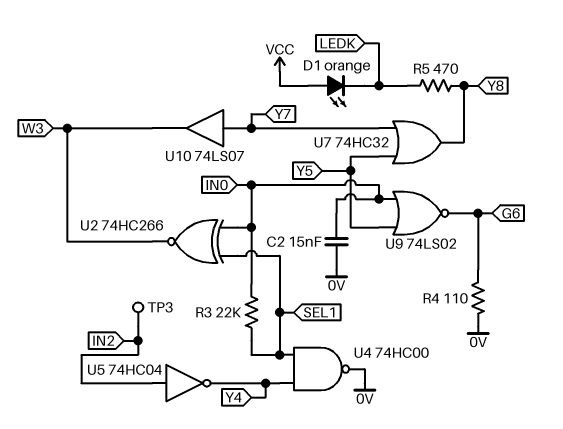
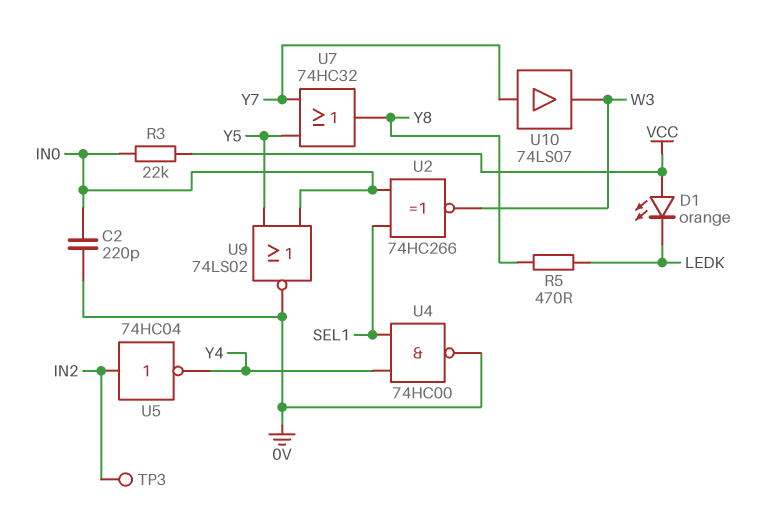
C2: 15nF (0V, IN0) -> 220pF (0V, IN0)
R3: 22k (IN0, SEL1) -> 22k (IN0, VCC)
R4: 110 (0V, G6) -> none
U9: NOR 74LS02 (in IN0, in Y5, out G6) -> NOR 74LS02 (in IN0, in Y5, out 0V)

